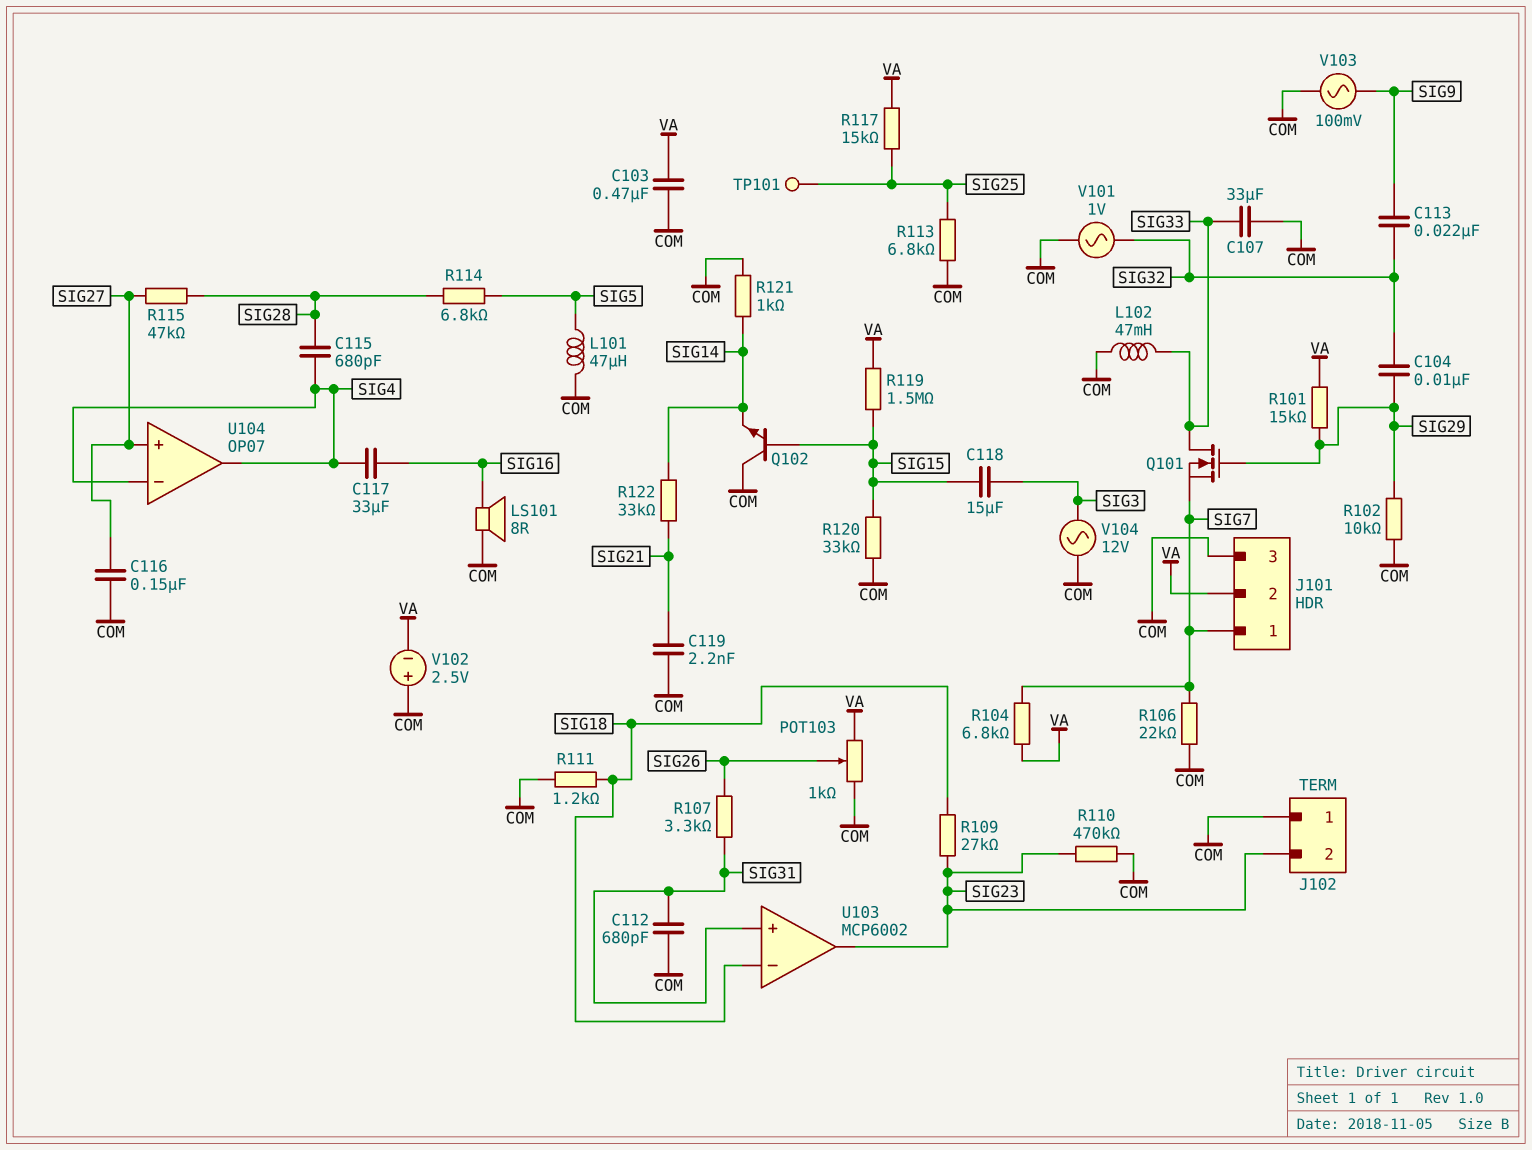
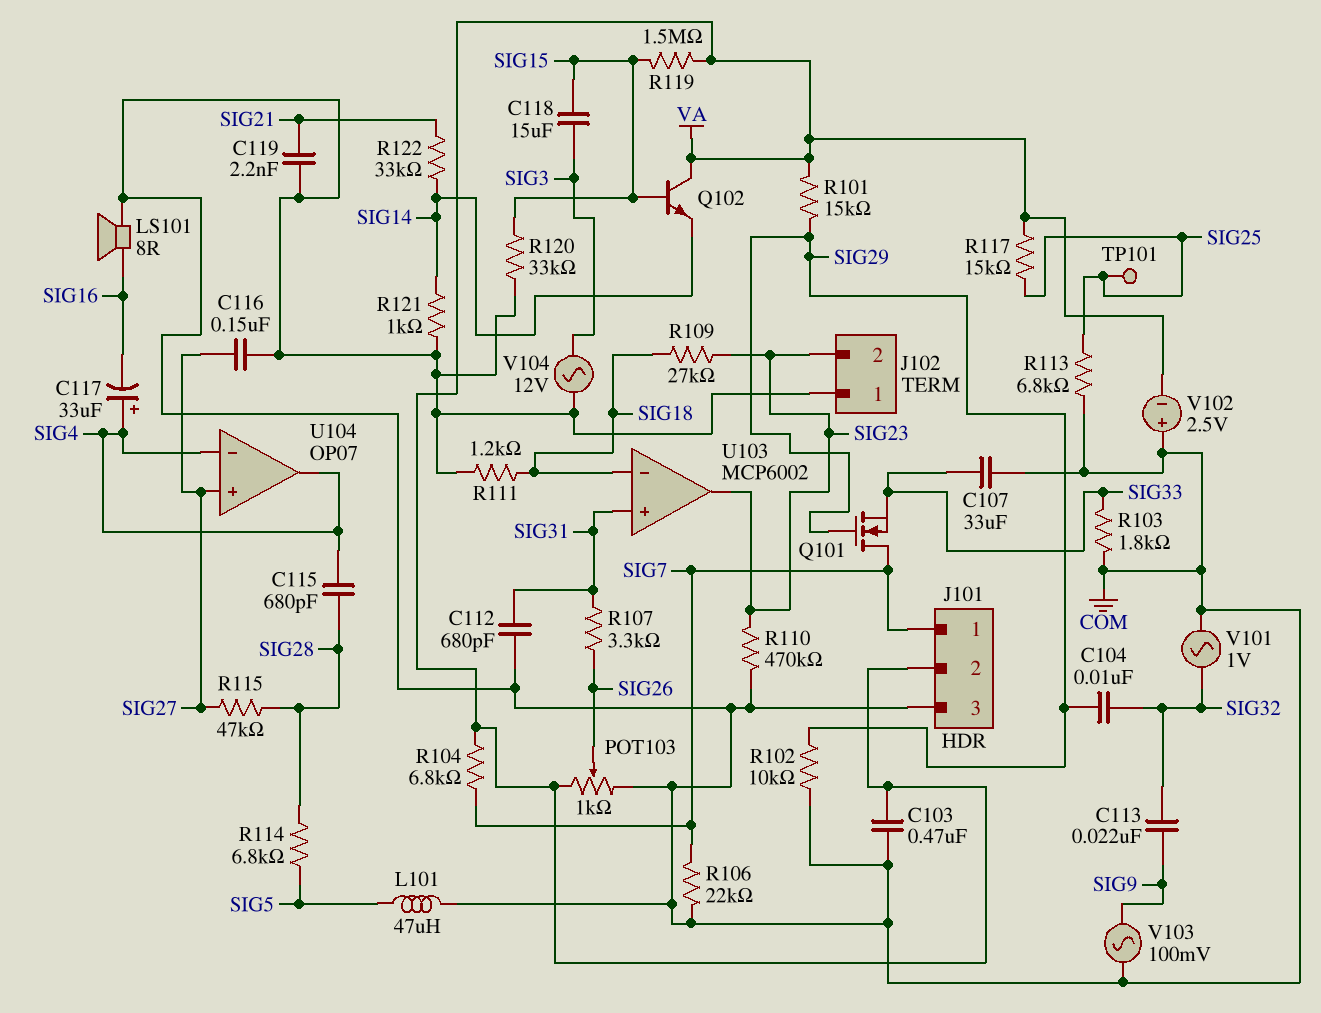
C117: 33uF (SIG4, SIG16) -> 33uF (plus SIG4, minus SIG16)
L102: 47mH (COM, SIG33) -> none
Q101: NMOS (G SIG29, D SIG33, S SIG7) -> NMOS (G SIG29, D SIG7, S SIG33)
Q102: NPN (B SIG15, C COM, E SIG14) -> NPN (B SIG15, C VA, E SIG14)
R103: none -> 1.8k (COM, SIG33)

